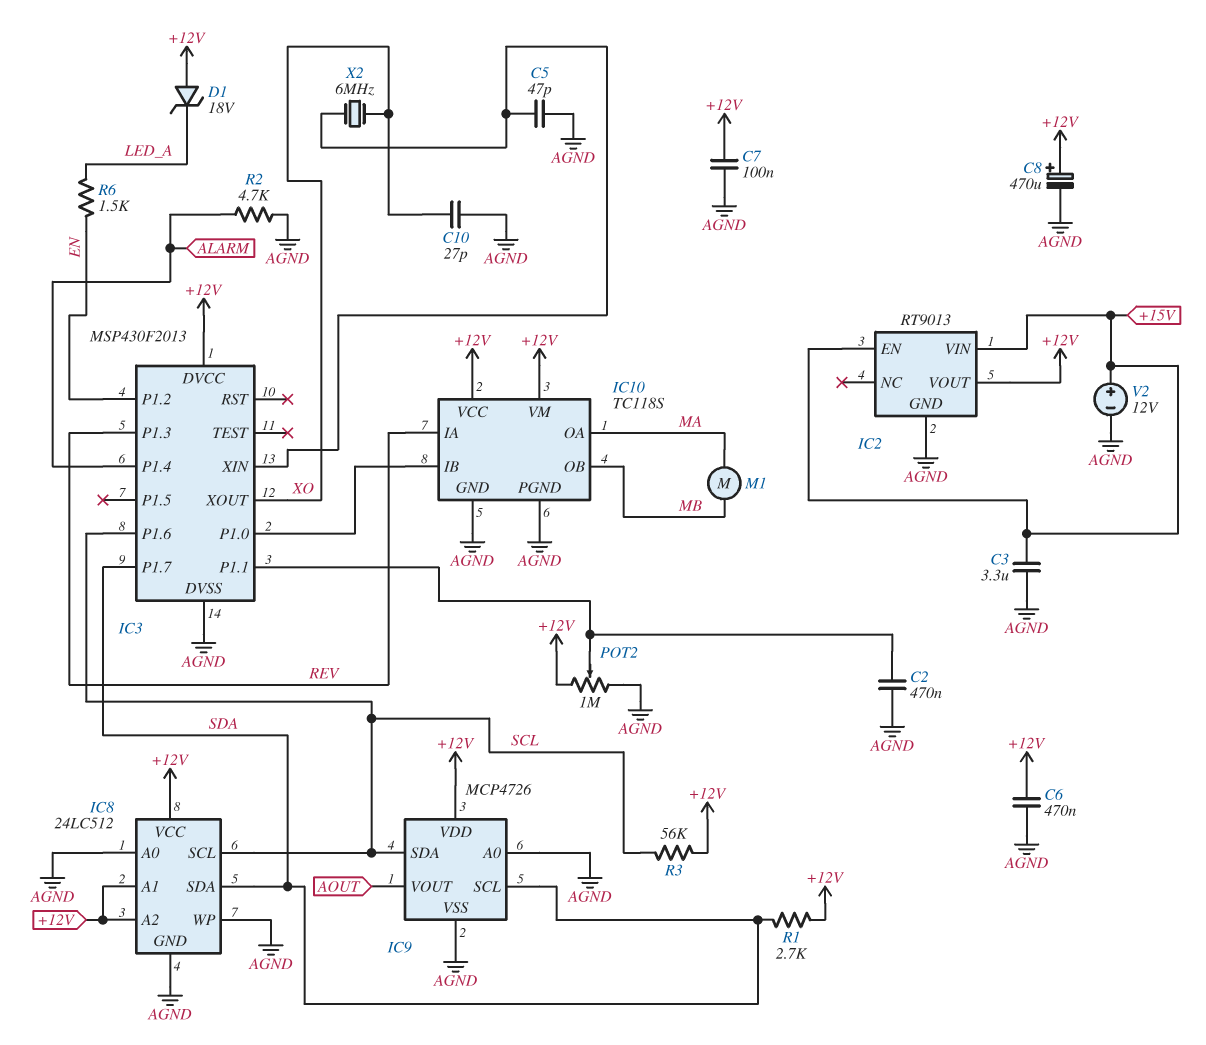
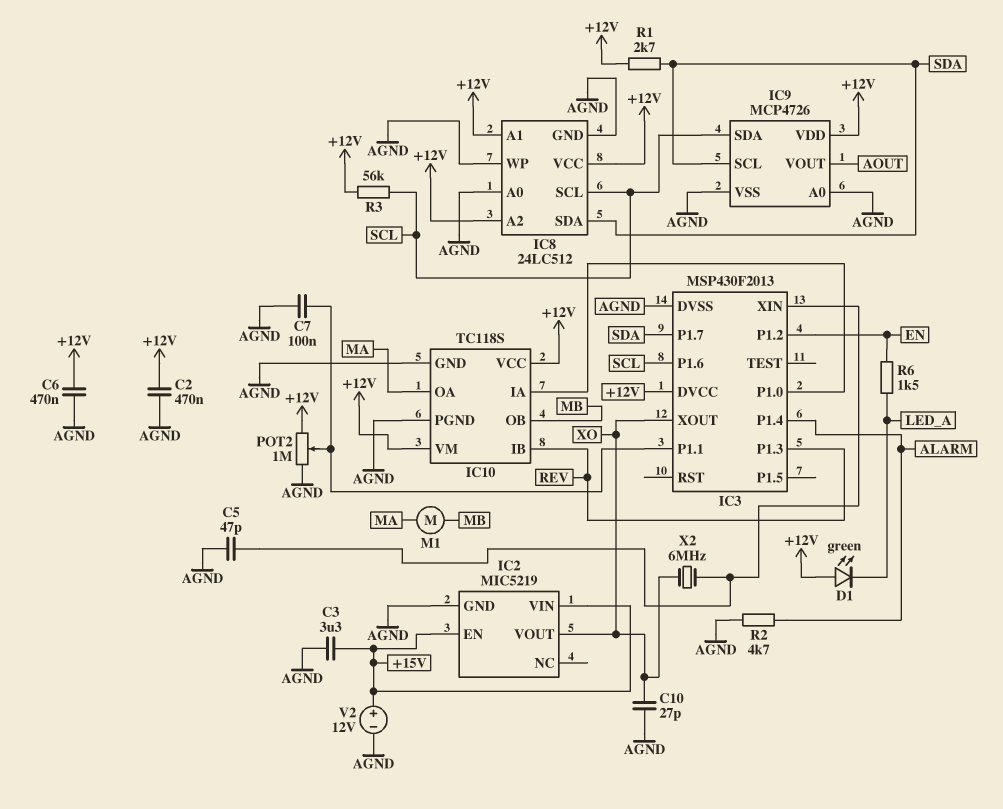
C2: 470nF (AGND, IC3/P1.1) -> 470nF (+12V, AGND)
C7: 100nF (+12V, AGND) -> 100nF (AGND, IC3/P1.1)
C8: 470uF (plus +12V, minus AGND) -> none
D1: zener 18V (A +12V, K LED_A) -> LED green (A +12V, K LED_A)
IC2: RT9013 -> MIC5219
IC2 pin VOUT: +12V -> XO
IC10 pin IA: REV -> IC3/P1.0
IC10 pin IB: IC3/P1.0 -> REV

